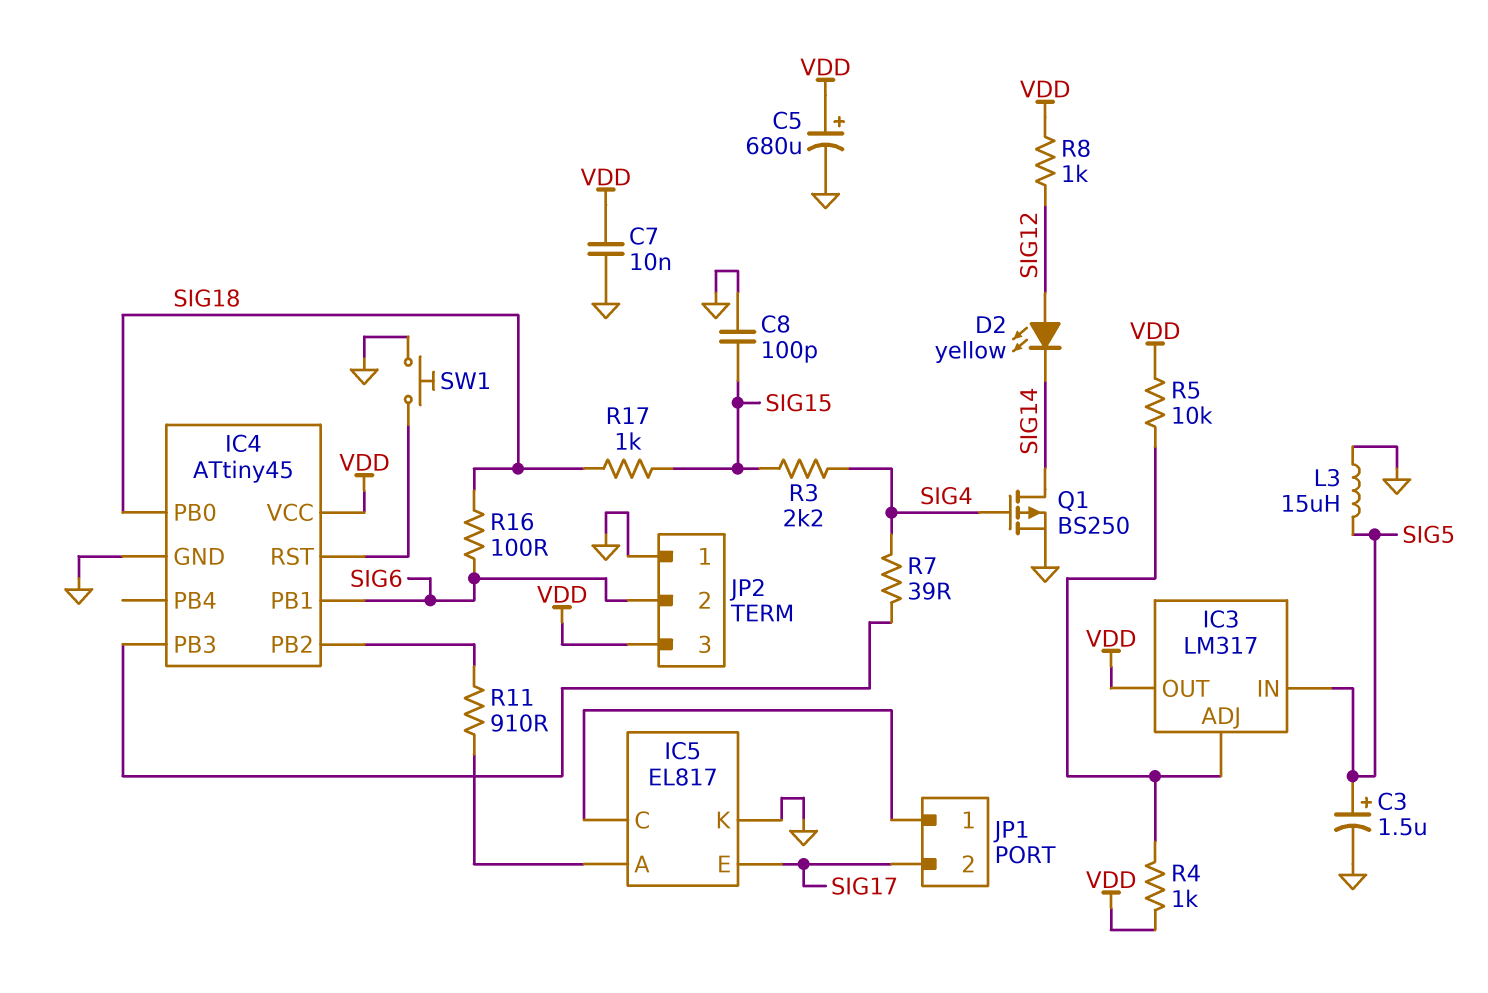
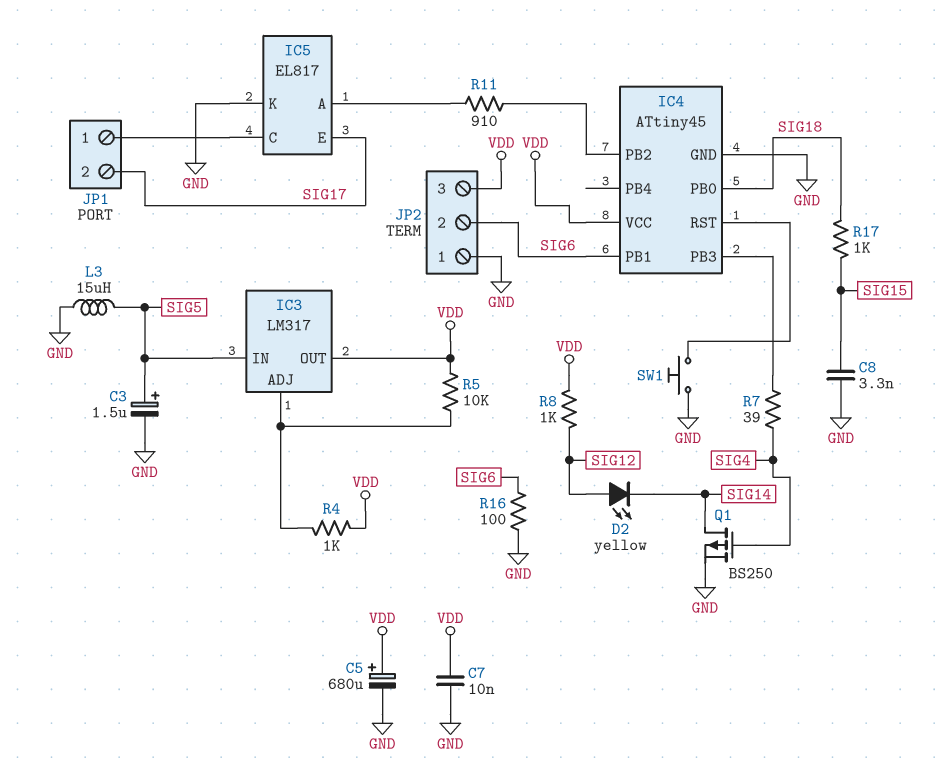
C8: 100pF (GND, SIG15) -> 3.3nF (GND, SIG15)
R3: 2.2k (SIG4, SIG15) -> none
R16: 100 (SIG6, SIG18) -> 100 (GND, SIG6)

